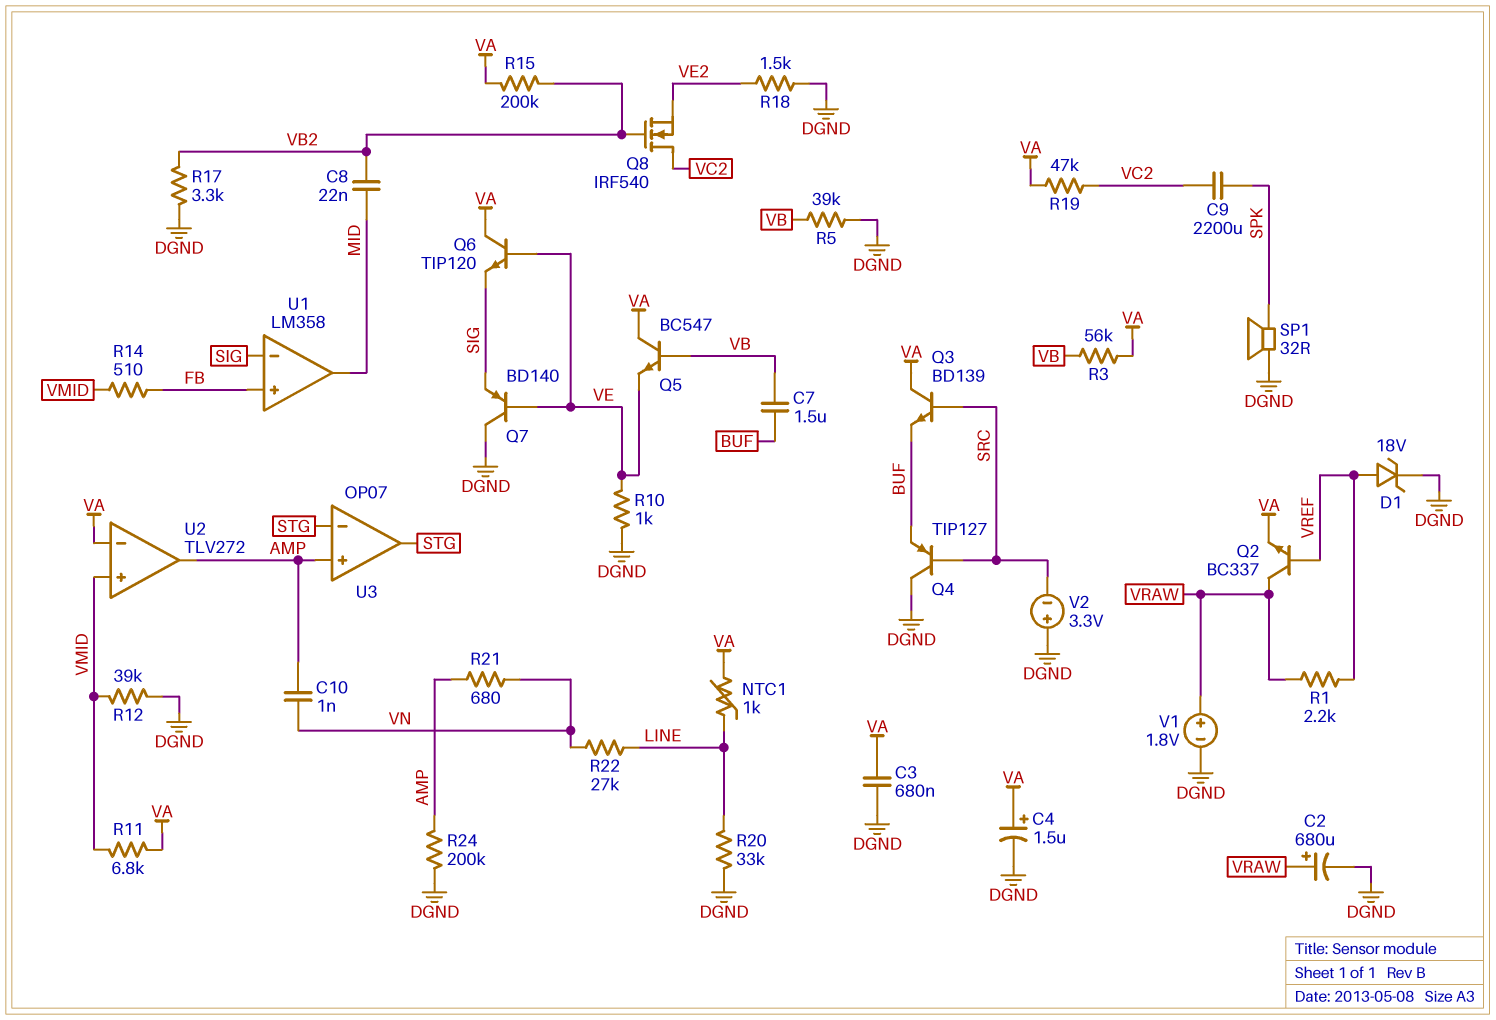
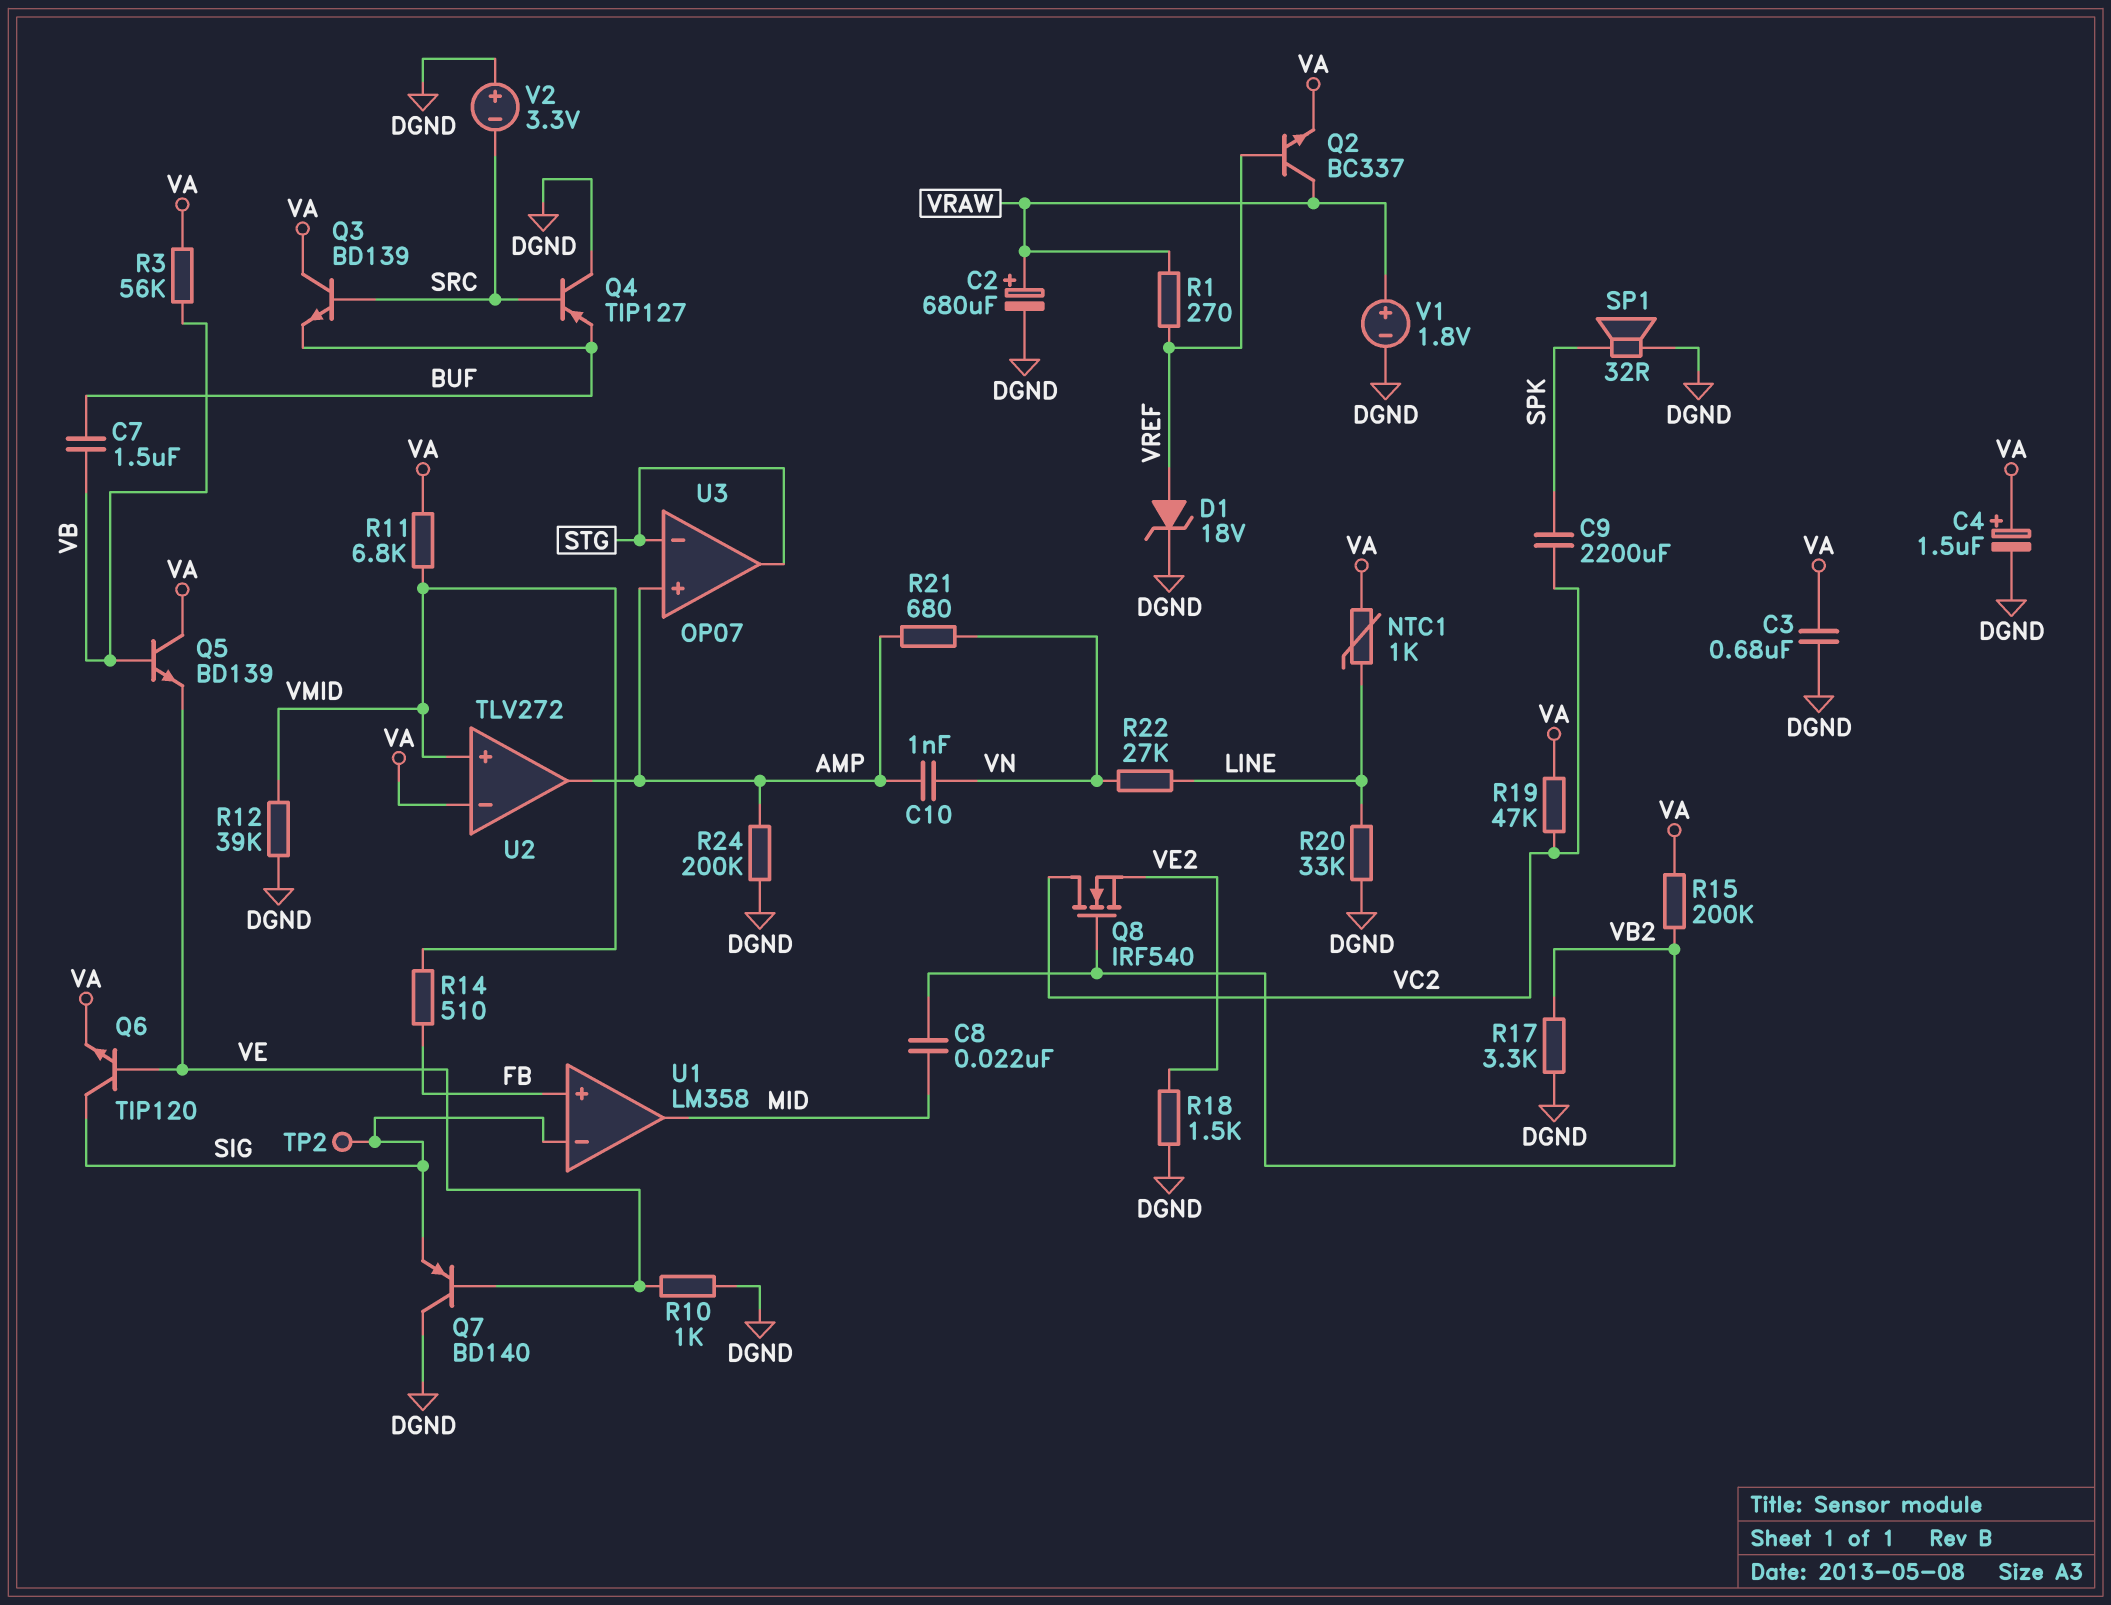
Q5: NPN BC547 (B VB, C VA, E VE) -> NPN BD139 (B VB, C VA, E VE)
Q6: NPN TIP120 (B VE, C VA, E SIG) -> NPN TIP120 (B VE, C SIG, E VA)
R1: 2.2k (VRAW, VREF) -> 270 (VRAW, VREF)
R5: 39k (DGND, VB) -> none
TP2: none -> test point (SIG)

